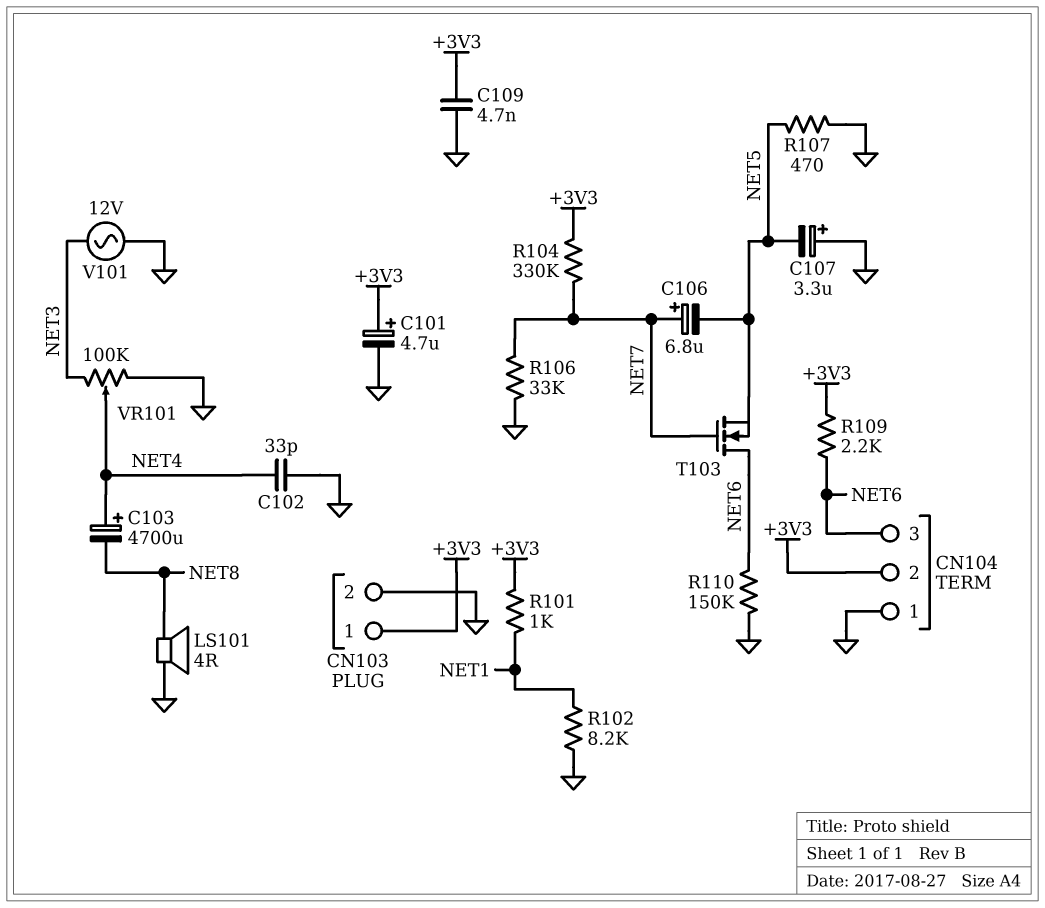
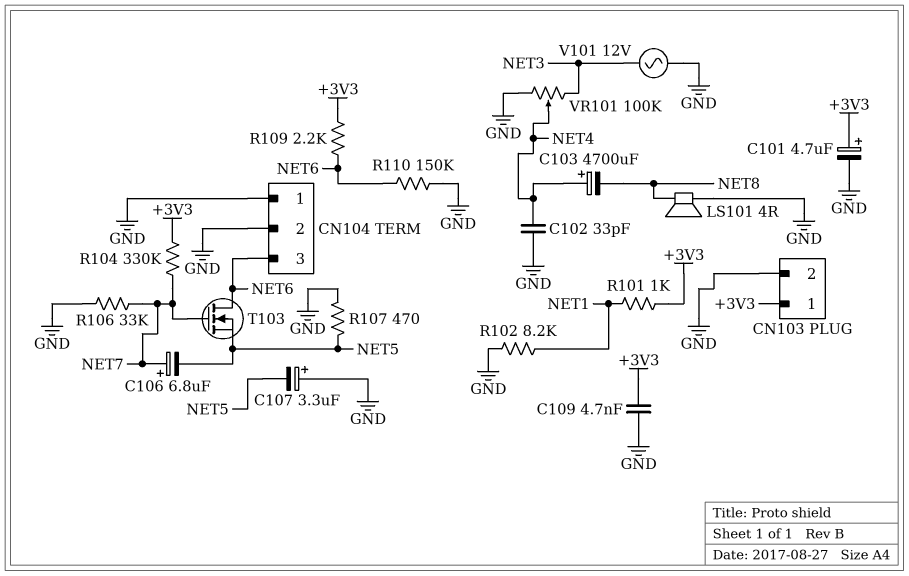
CN104 pin 2: +3V3 -> GND

